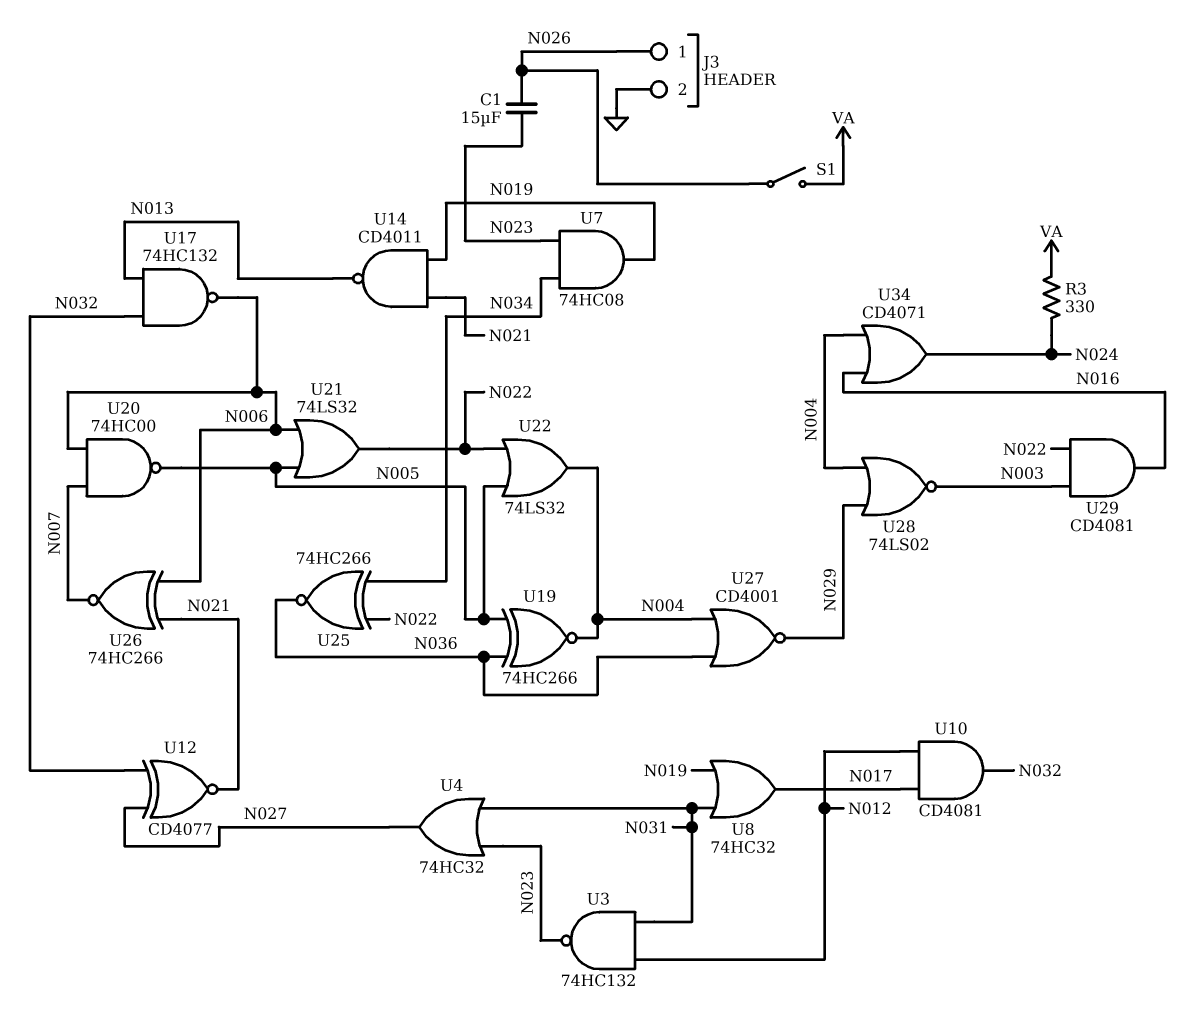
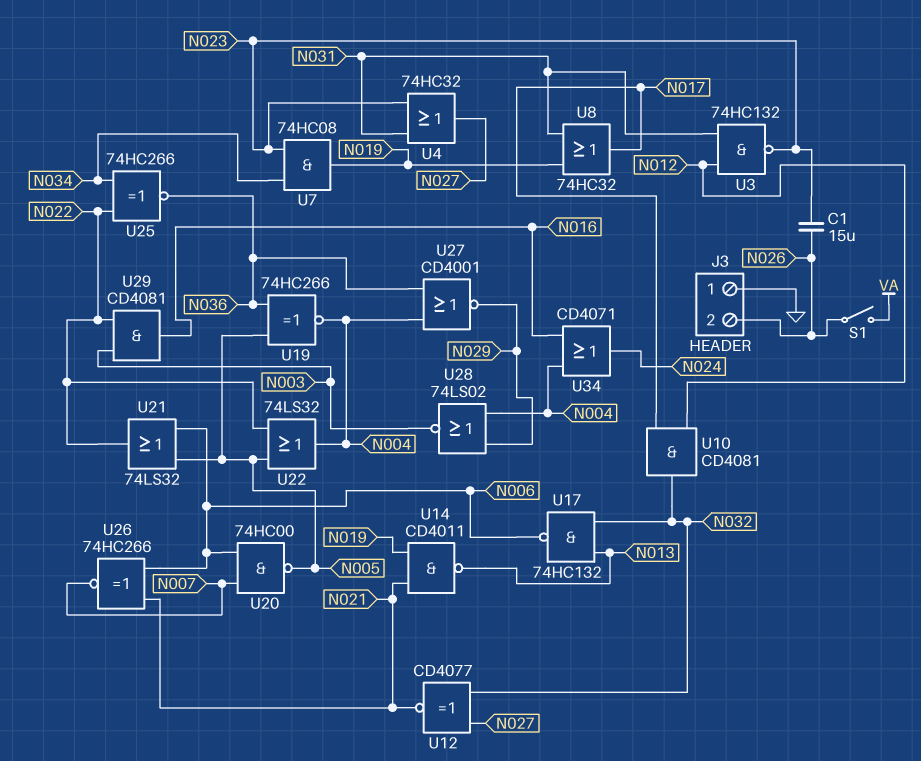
J3 pin 1: N026 -> GND
J3 pin 2: GND -> N026
R3: 330 (N024, VA) -> none

